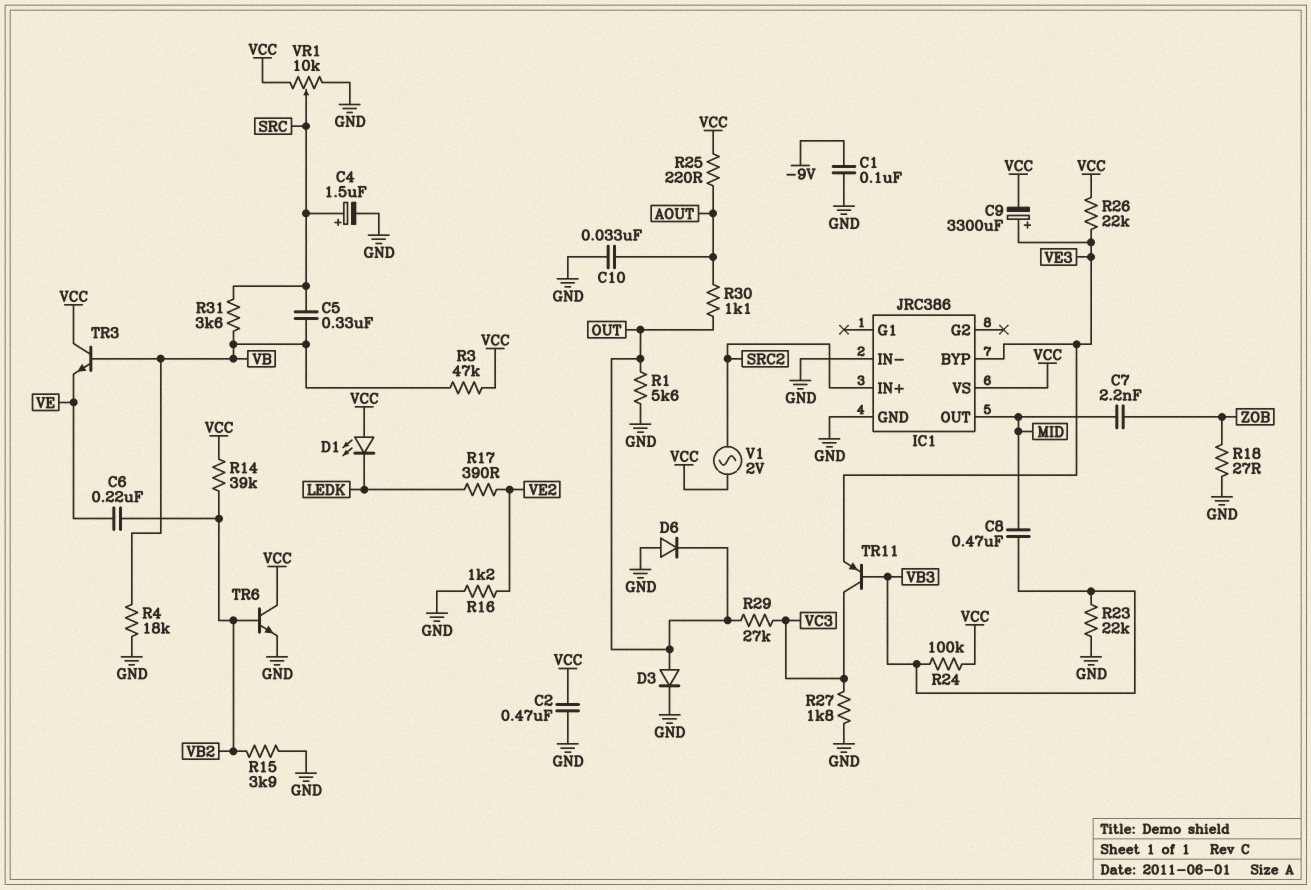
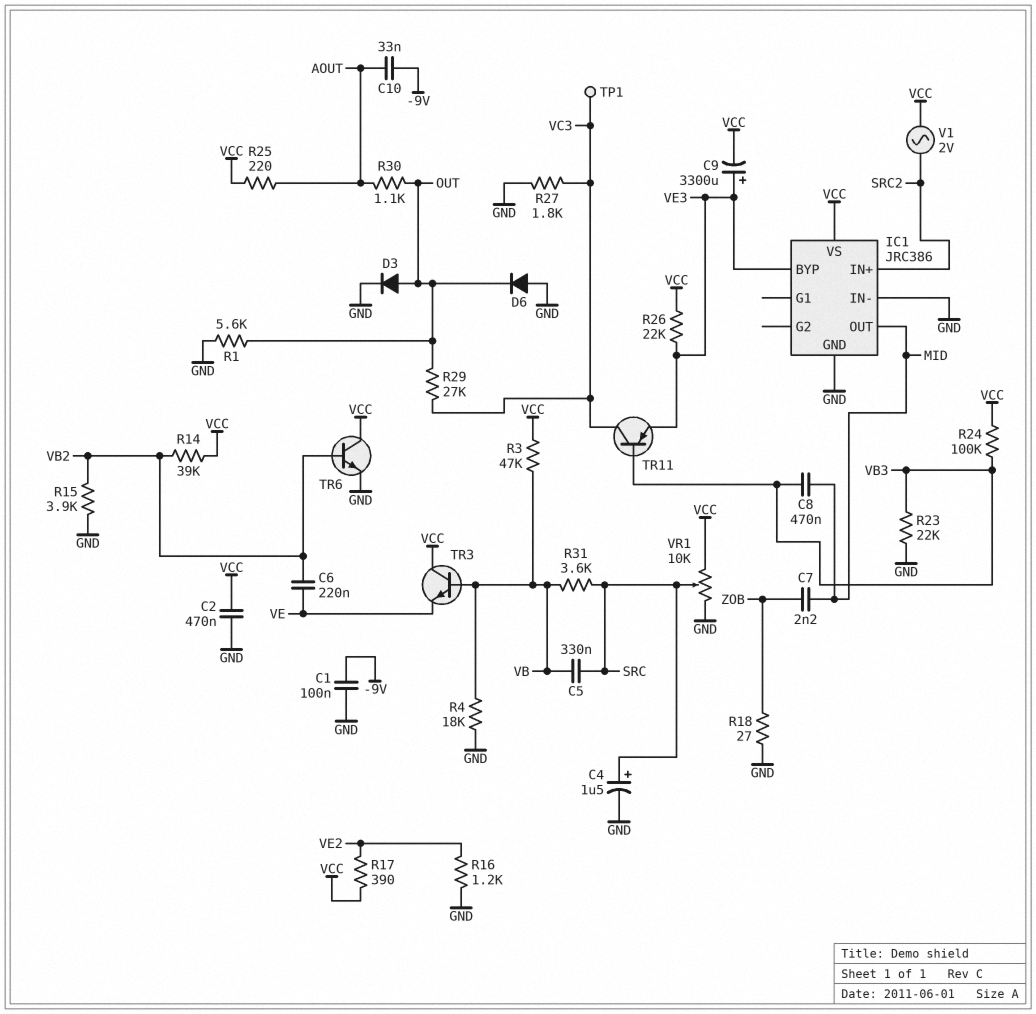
C10: 33nF (AOUT, GND) -> 33nF (-9V, AOUT)
D1: LED (A VCC, K LEDK) -> none
R17: 390 (LEDK, VE2) -> 390 (VCC, VE2)
TP1: none -> test point (VC3)

